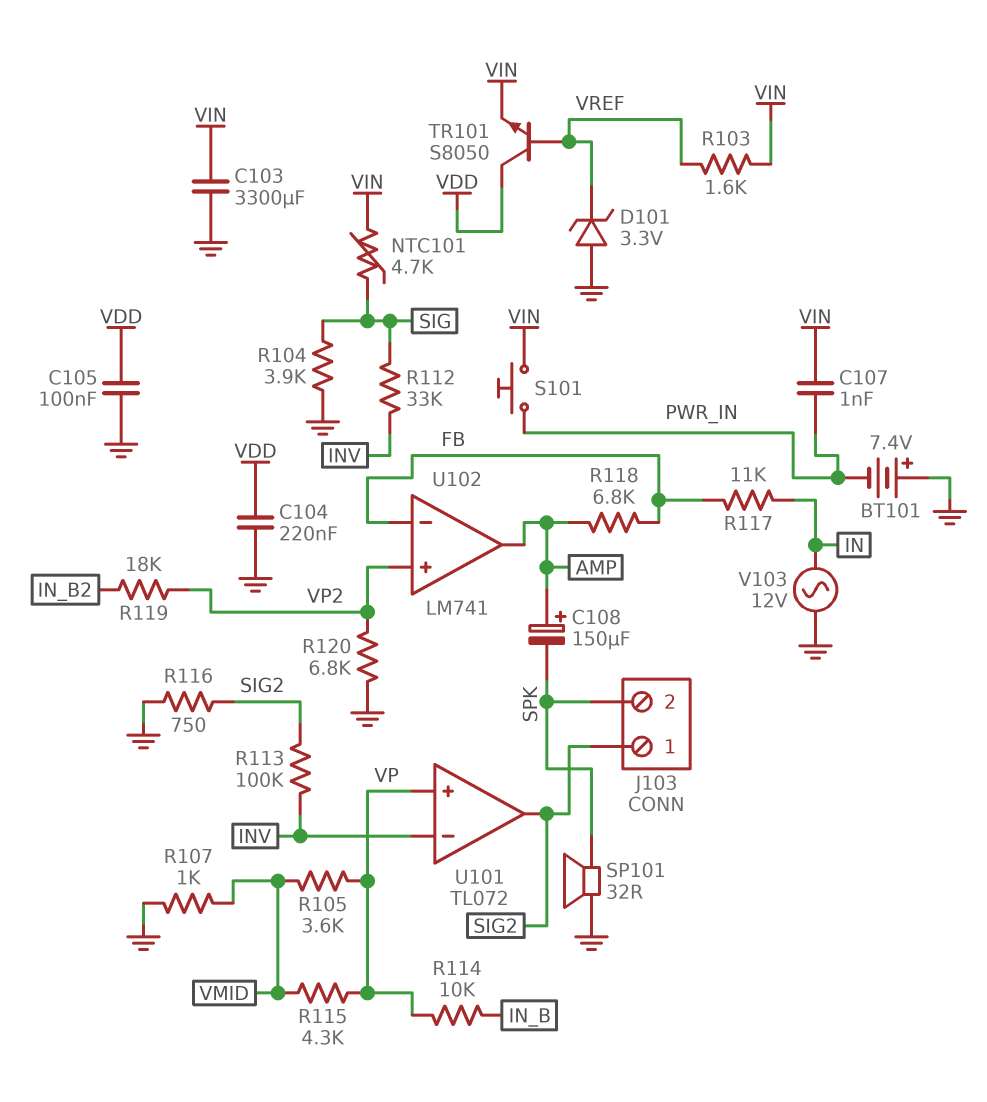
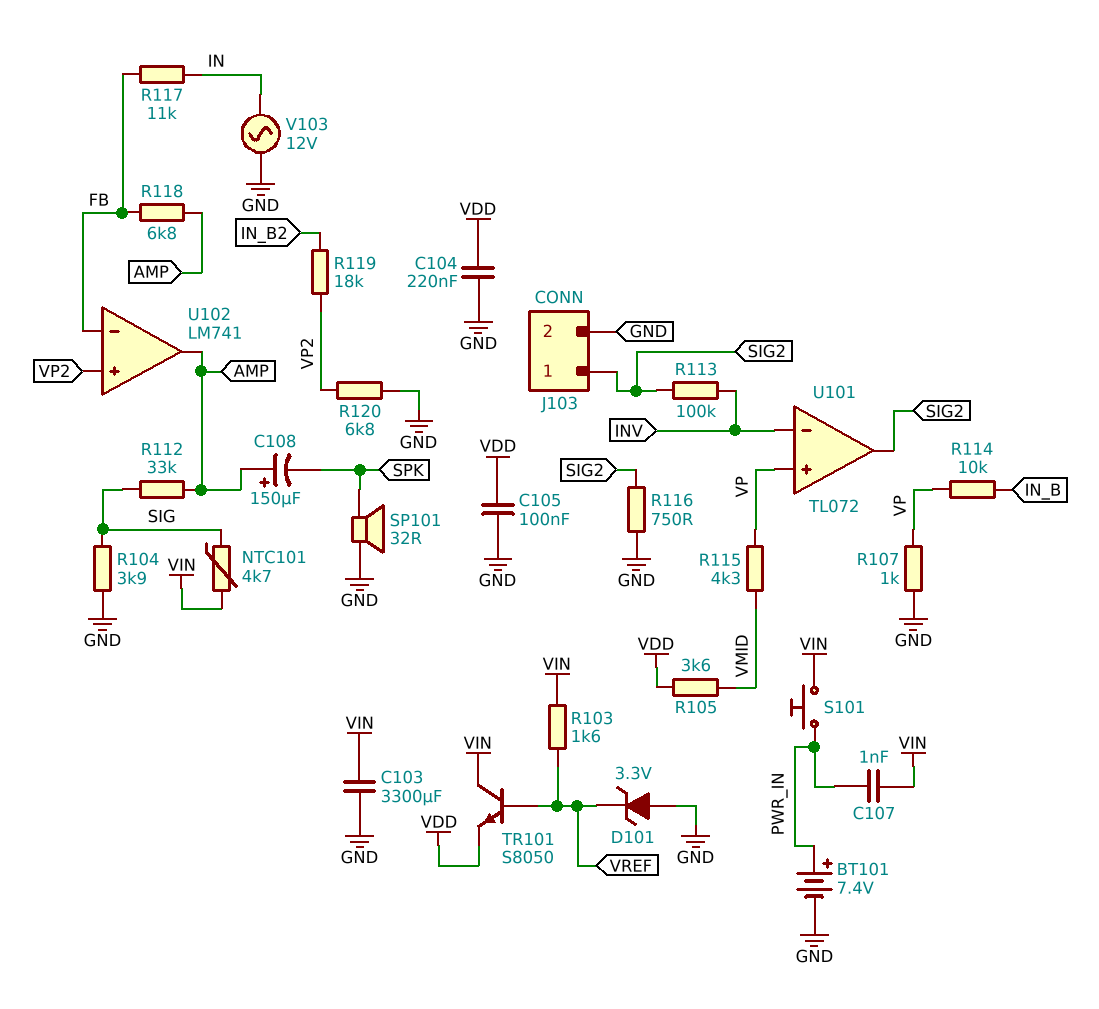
BT101: 7.4V (plus GND, minus PWR_IN) -> 7.4V (plus PWR_IN, minus GND)
J103 pin 2: SPK -> GND
R105: 3.6k (VMID, VP) -> 3.6k (VDD, VMID)
R107: 1k (GND, VMID) -> 1k (GND, VP)
R112: 33k (INV, SIG) -> 33k (AMP, SIG)
TR101: NPN S8050 (B VREF, C VDD, E VIN) -> NPN S8050 (B VREF, C VIN, E VDD)

